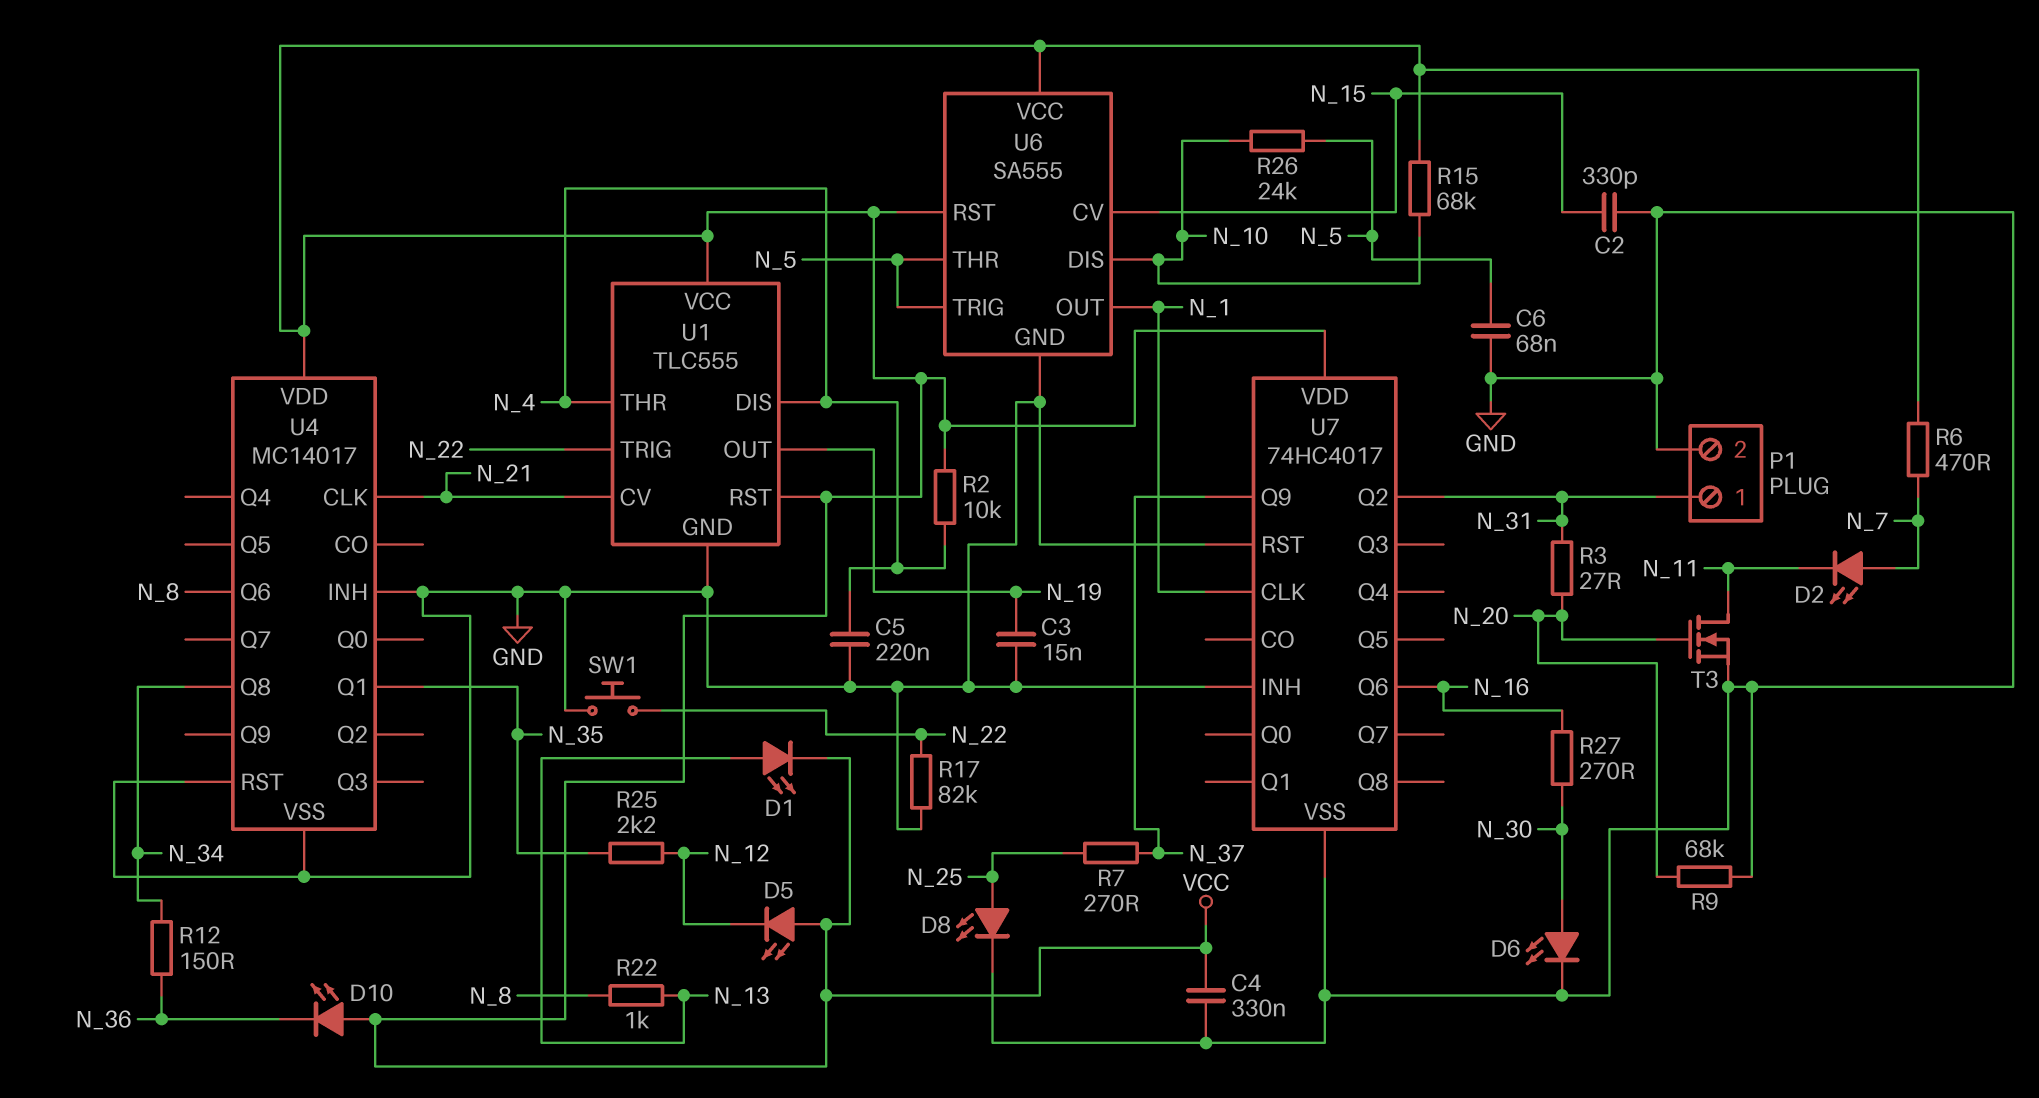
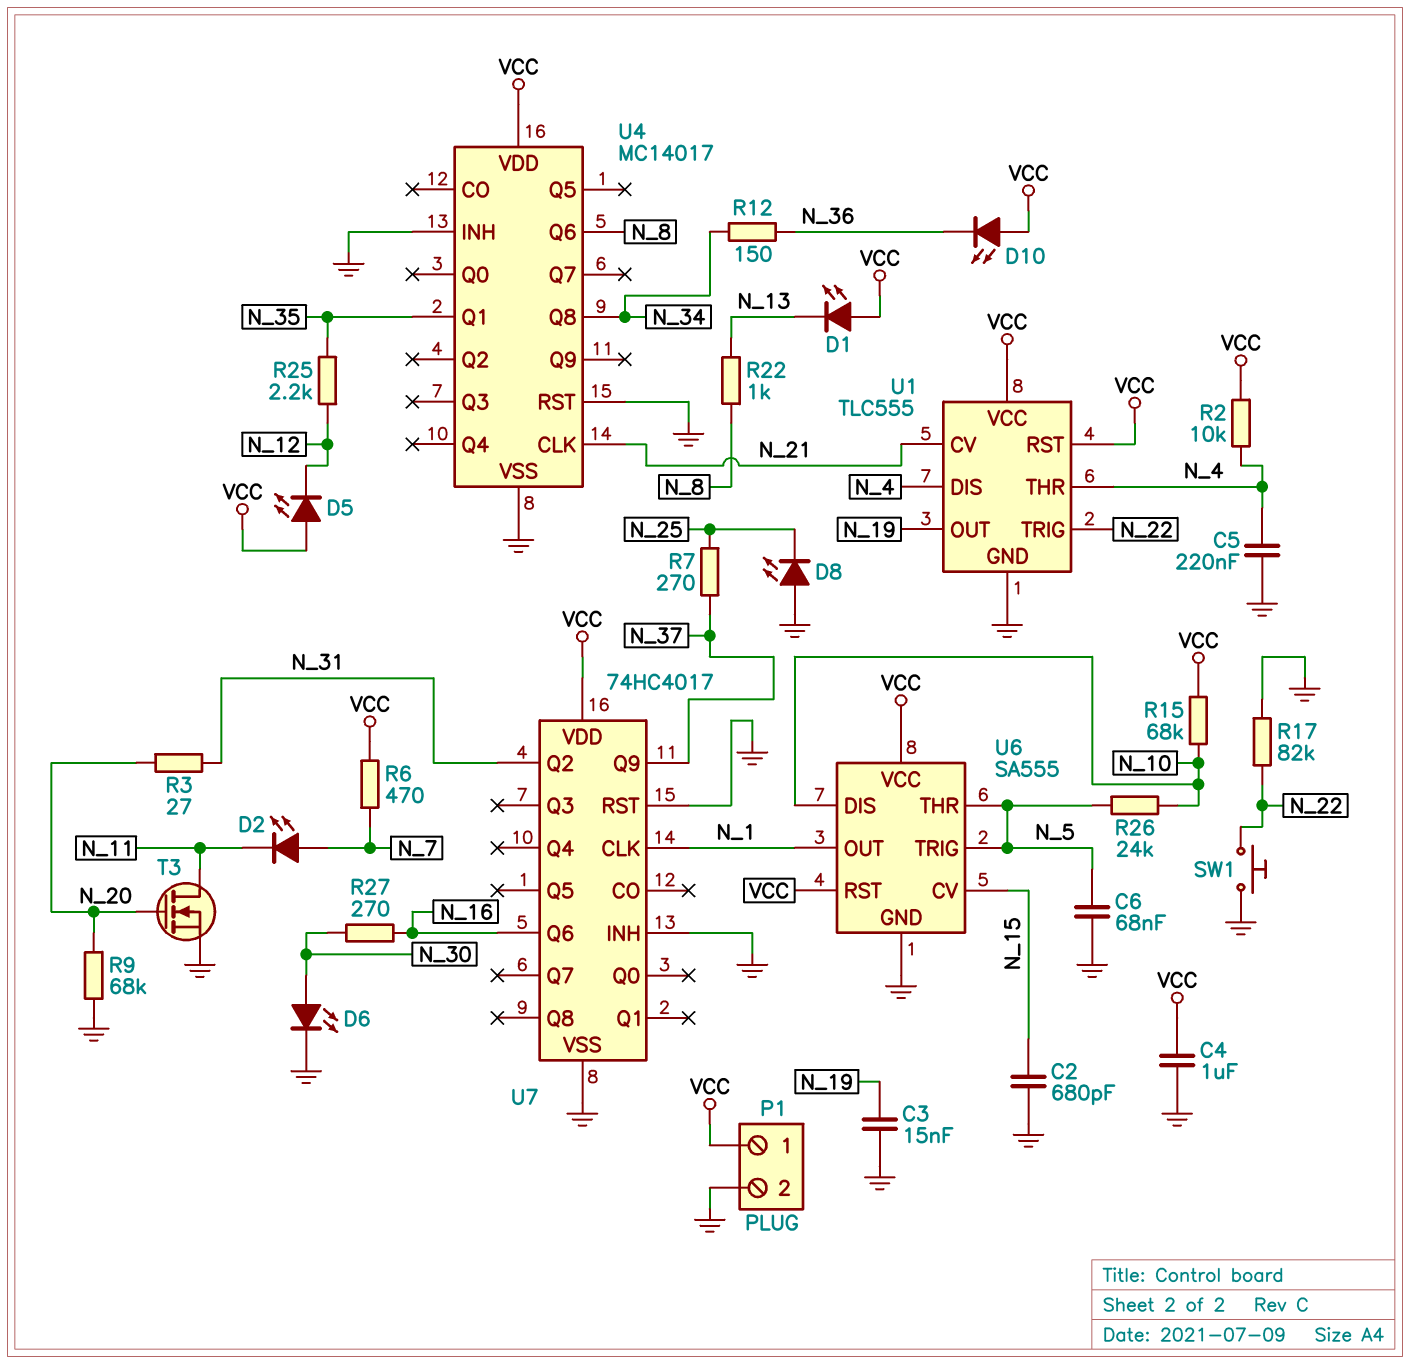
C2: 330pF (GND, N_15) -> 680pF (GND, N_15)
C4: 330nF (GND, VCC) -> 1uF (GND, VCC)
D1: LED (A N_13, K VCC) -> LED (A VCC, K N_13)
D8: LED (A N_25, K GND) -> LED (A GND, K N_25)
P1 pin 1: N_31 -> VCC

